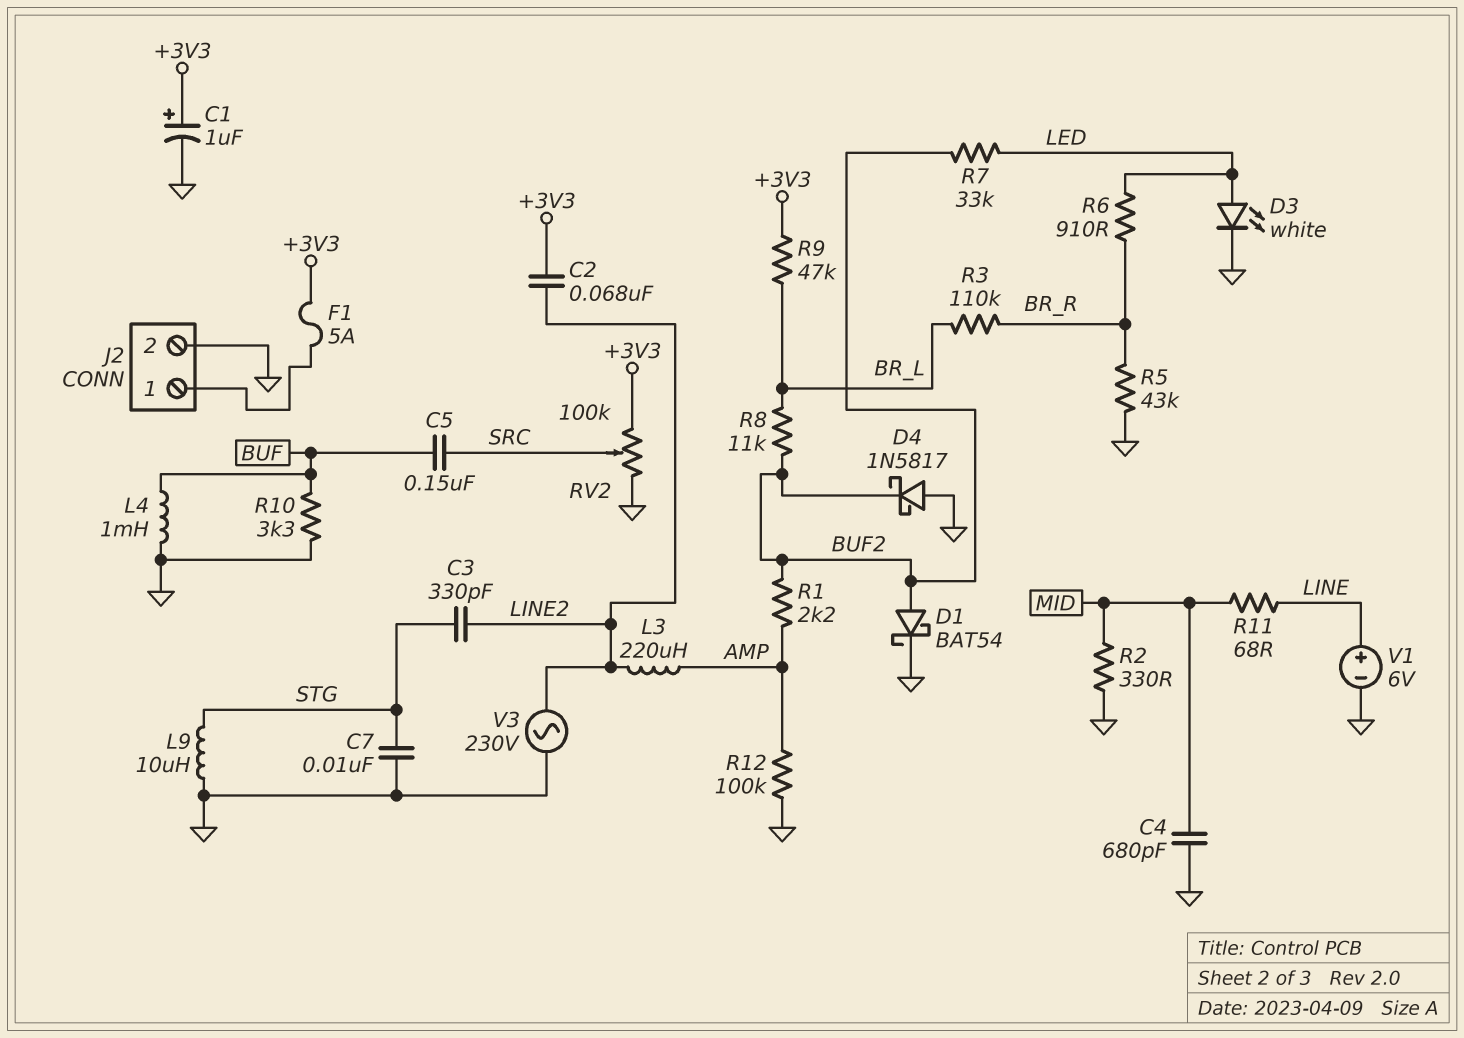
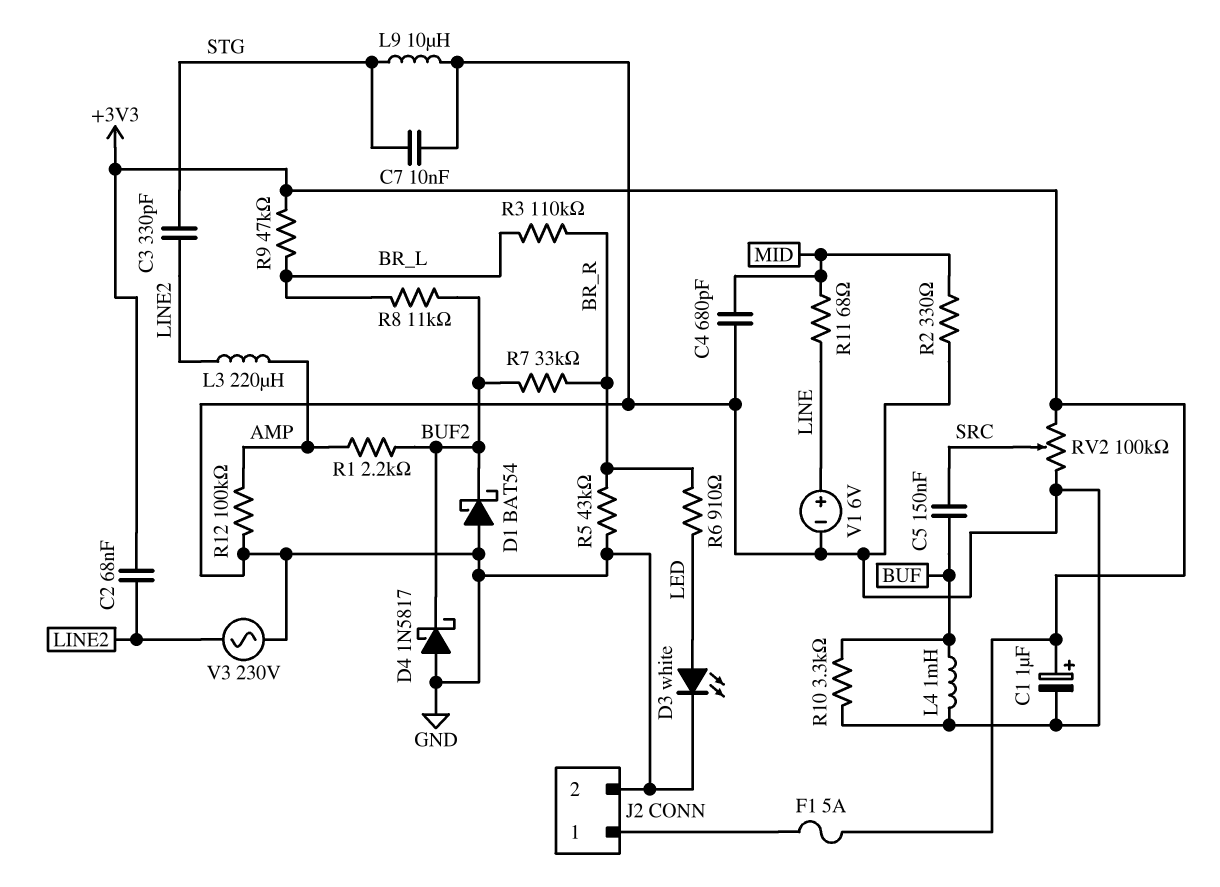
D1: schottky BAT54 (A BUF2, K GND) -> schottky BAT54 (A GND, K BUF2)
R7: 33k (BUF2, LED) -> 33k (BR_R, BUF2)

